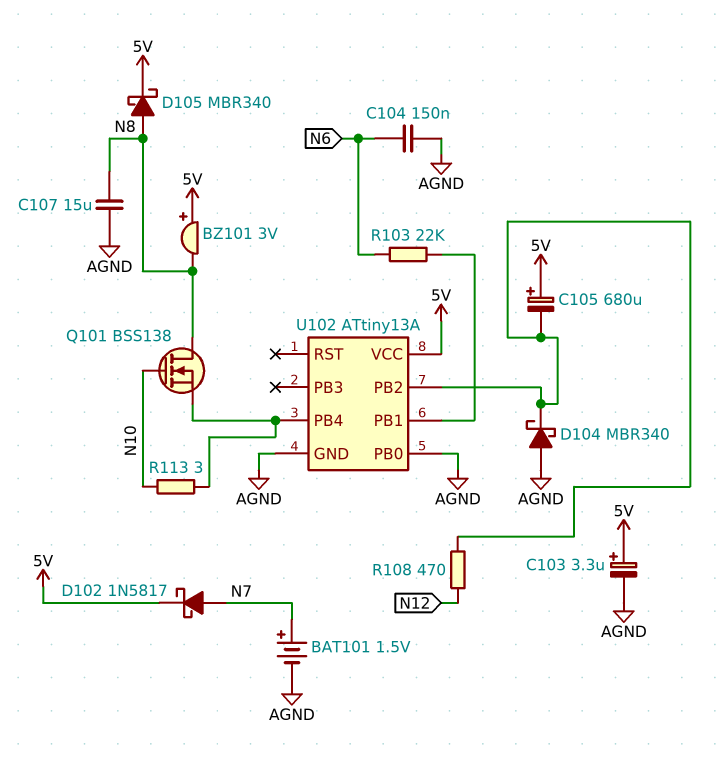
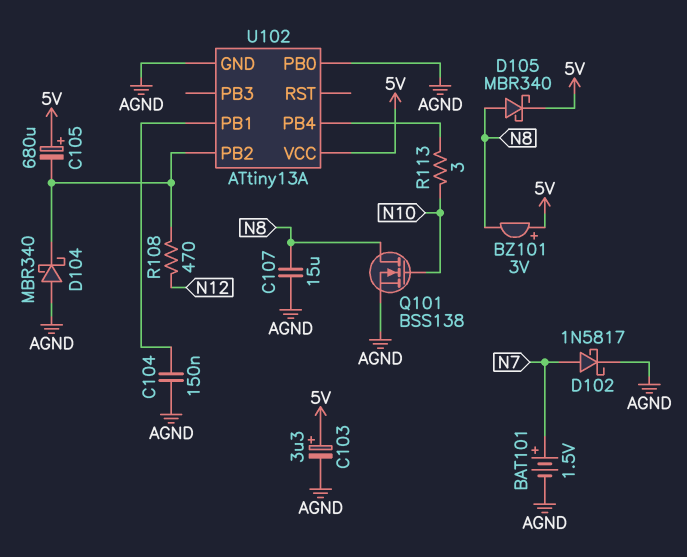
C104: 150nF (AGND, N6) -> 150nF (AGND, U102/PB1)
D102: schottky 1N5817 (A N7, K 5V) -> schottky 1N5817 (A N7, K AGND)
Q101: NMOS BSS138 (G N10, D N8, S U102/PB4) -> NMOS BSS138 (G N10, D N8, S AGND)
R103: 22k (N6, U102/PB1) -> none

